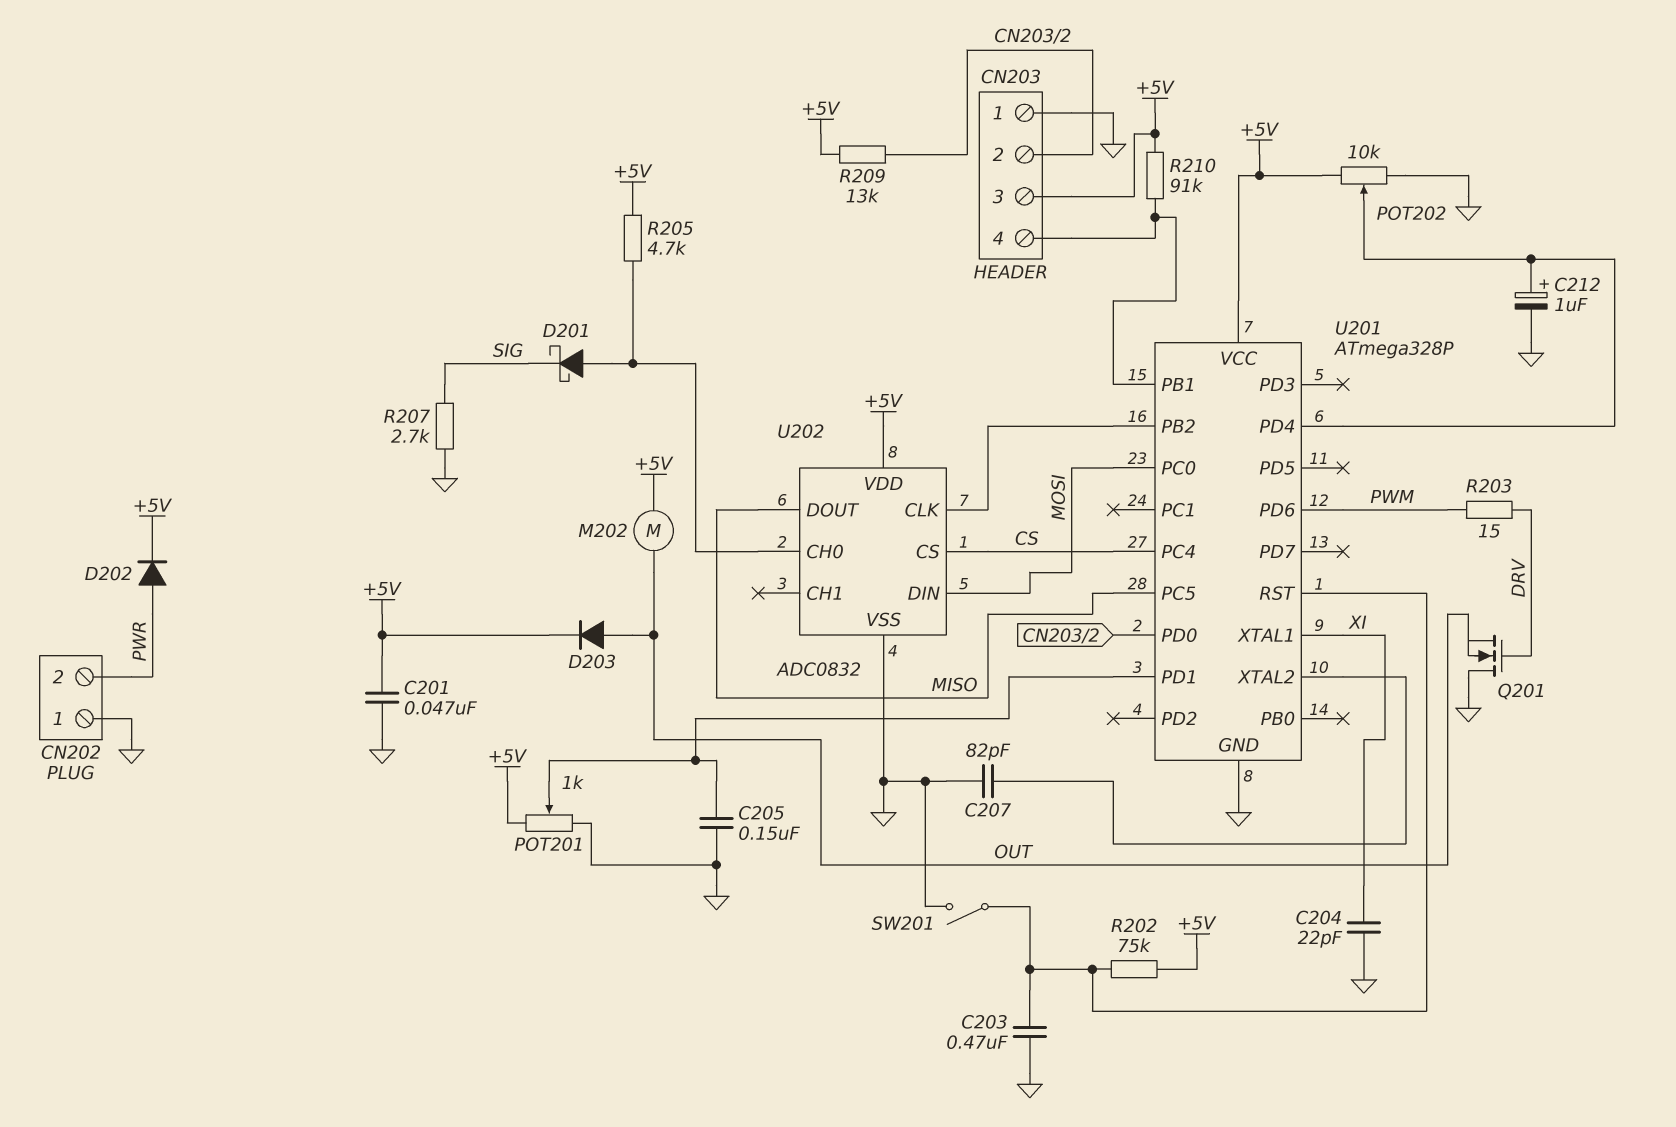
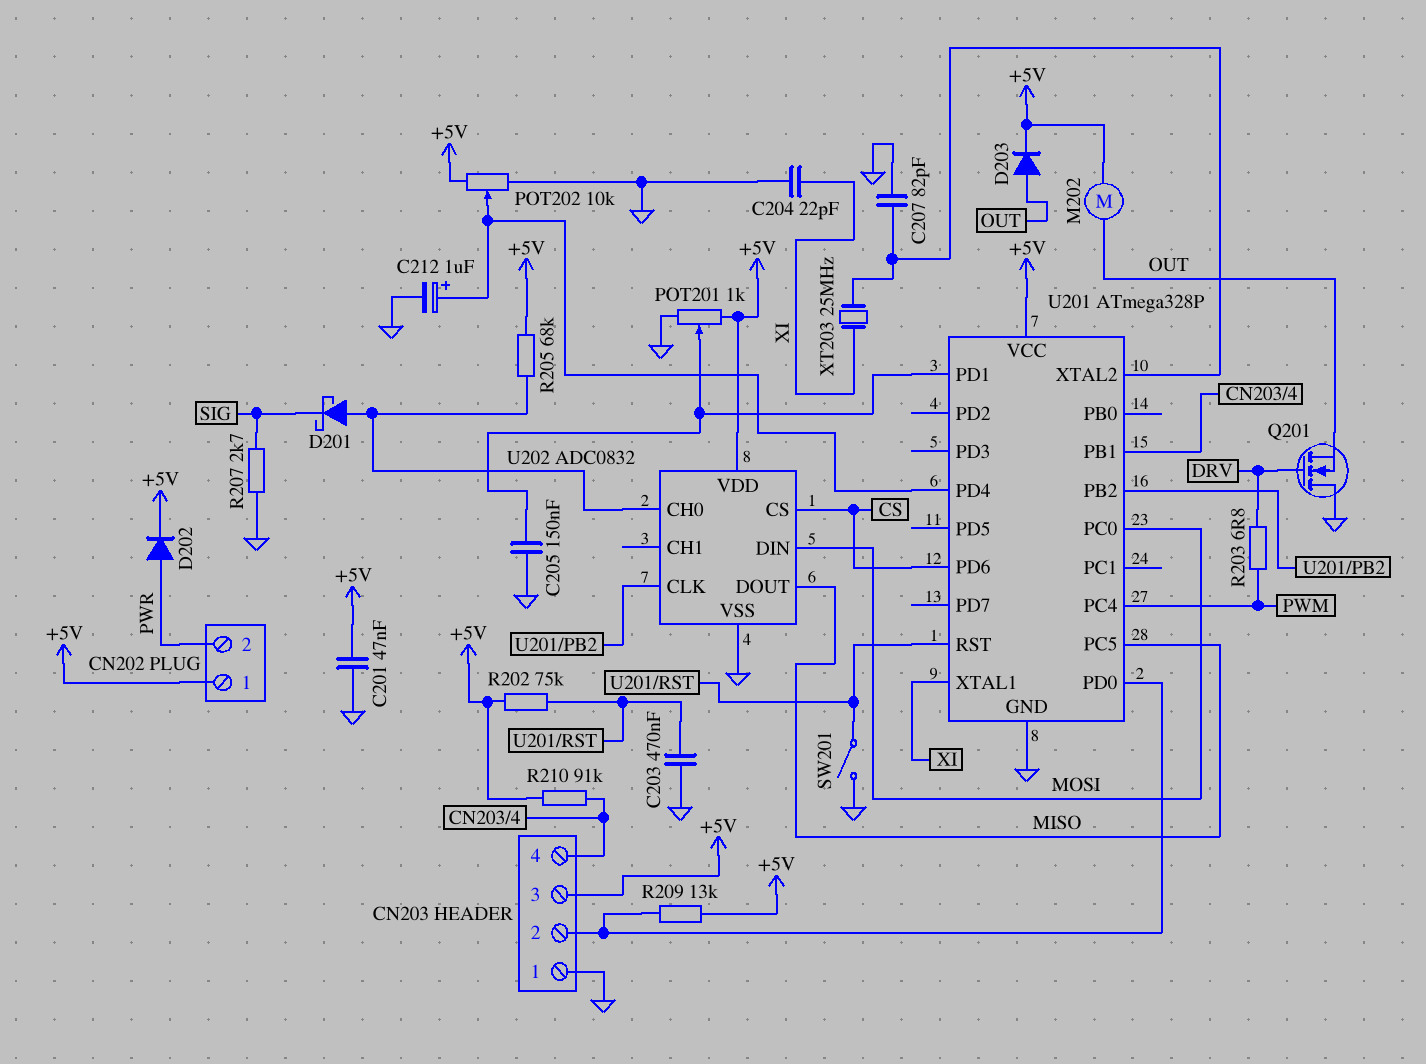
CN202 pin 1: GND -> +5V
R203: 15 (DRV, PWM) -> 6.8 (DRV, PWM)
R205: 4.7k (+5V, U202/CH0) -> 68k (+5V, U202/CH0)
U201 pin PC4: CS -> PWM
U201 pin PD6: PWM -> CS
XT203: none -> 25MHz (U201/XTAL2, XI)

